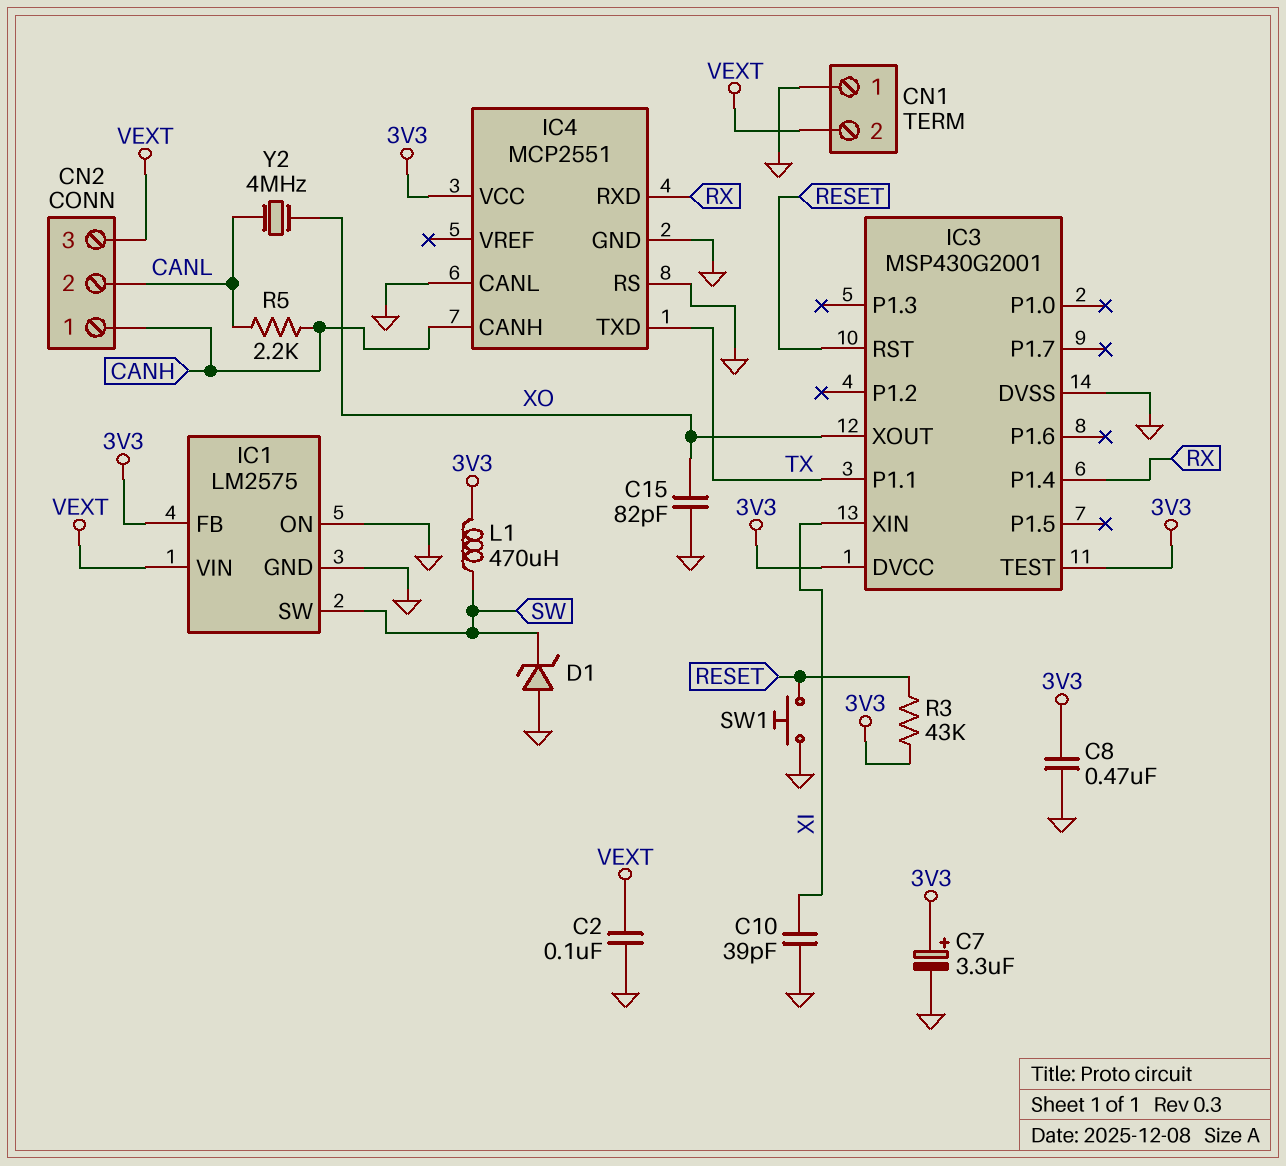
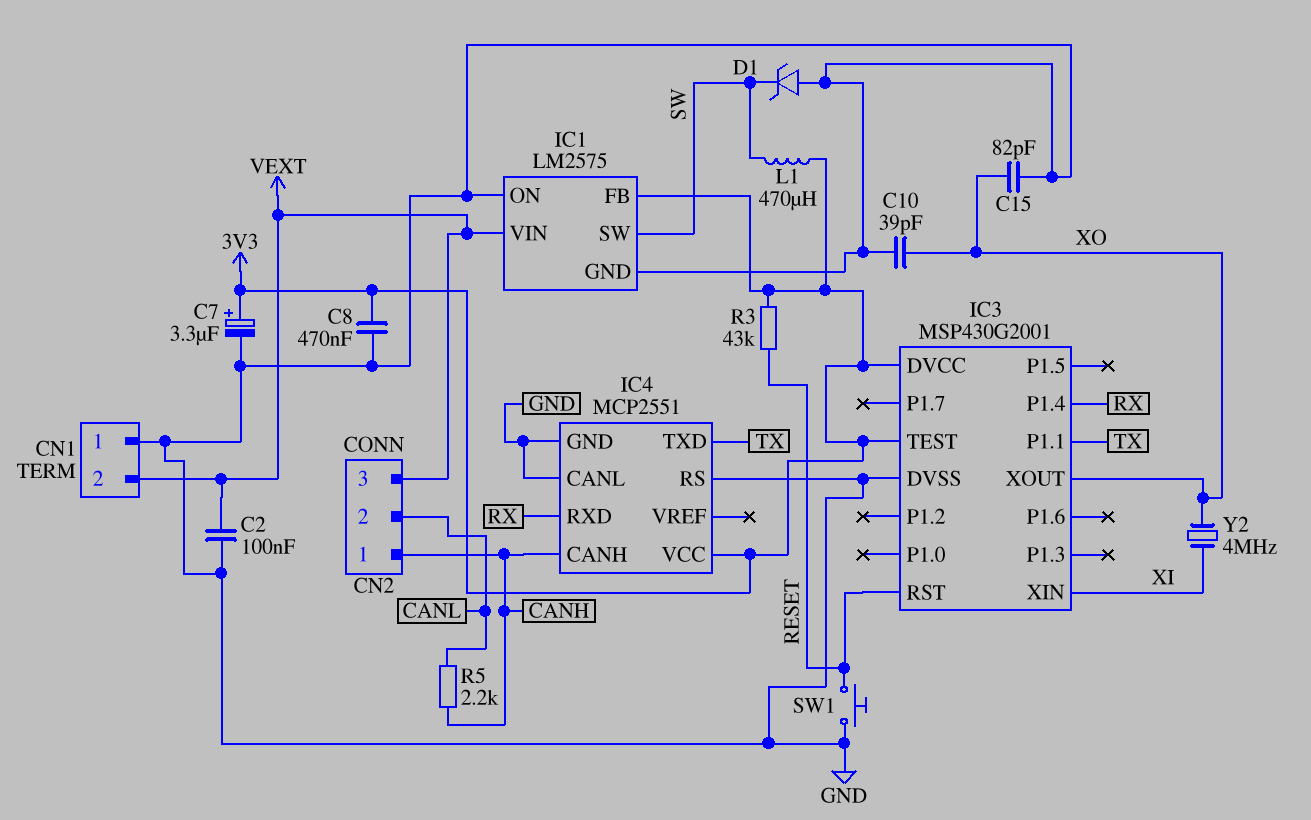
C10: 39pF (GND, XI) -> 39pF (GND, XO)
Y2: 4MHz (CANL, XO) -> 4MHz (XI, XO)

